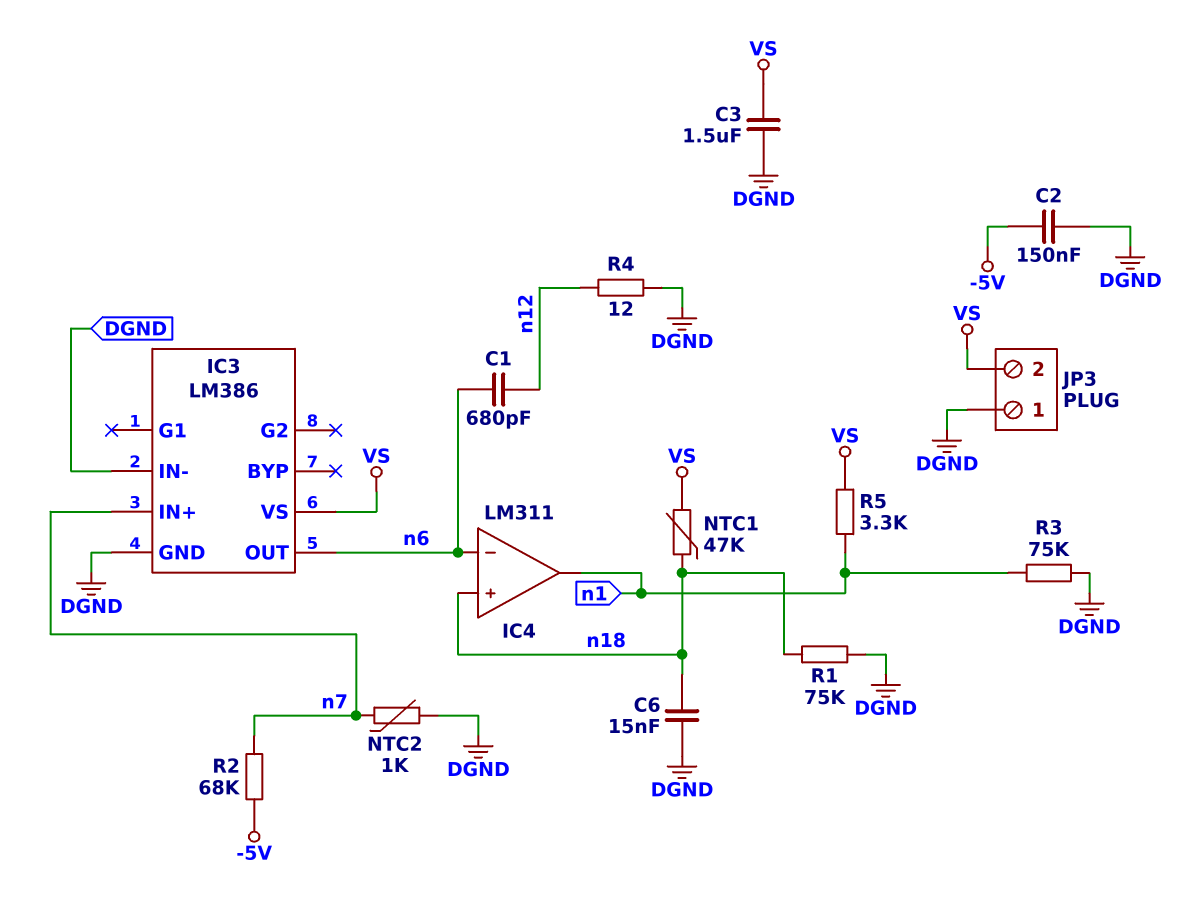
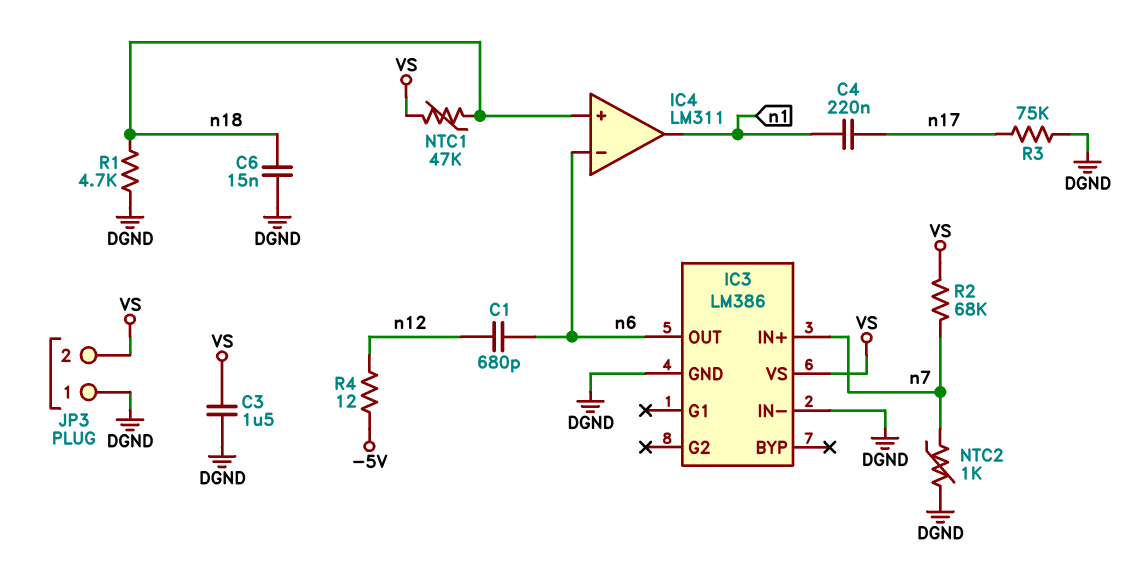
C2: 150nF (-5V, DGND) -> none
C4: none -> 220nF (n1, n17)
R1: 75k (DGND, n18) -> 4.7k (DGND, n18)
R2: 68k (-5V, n7) -> 68k (VS, n7)
R3: 75k (DGND, n1) -> 75k (DGND, n17)
R4: 12 (DGND, n12) -> 12 (-5V, n12)
R5: 3.3k (VS, n1) -> none

